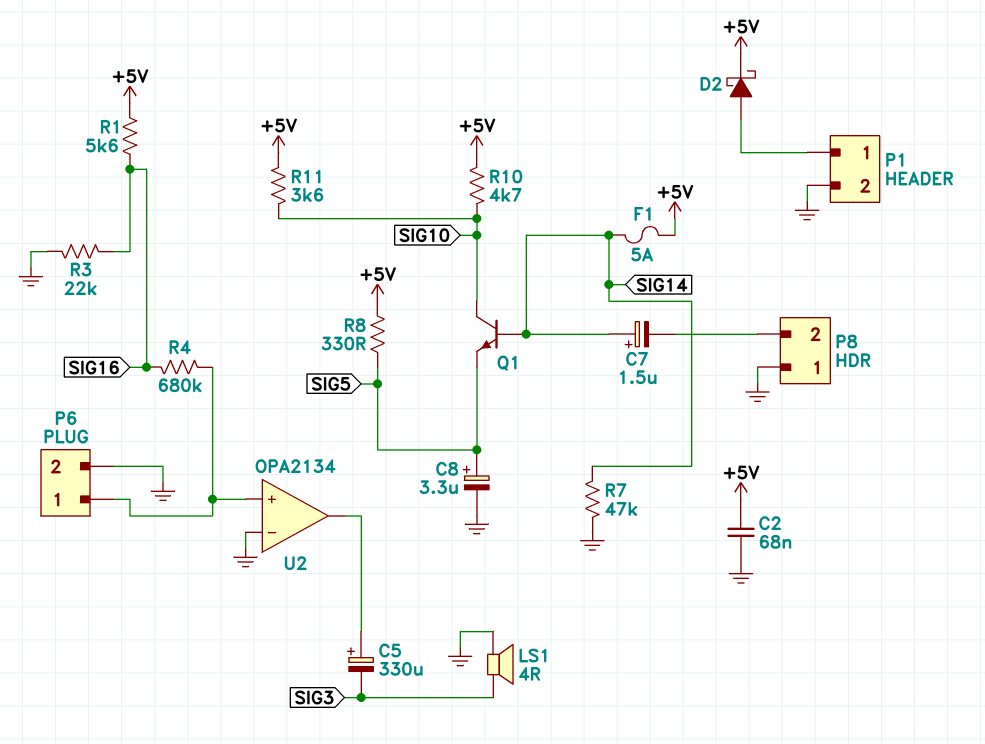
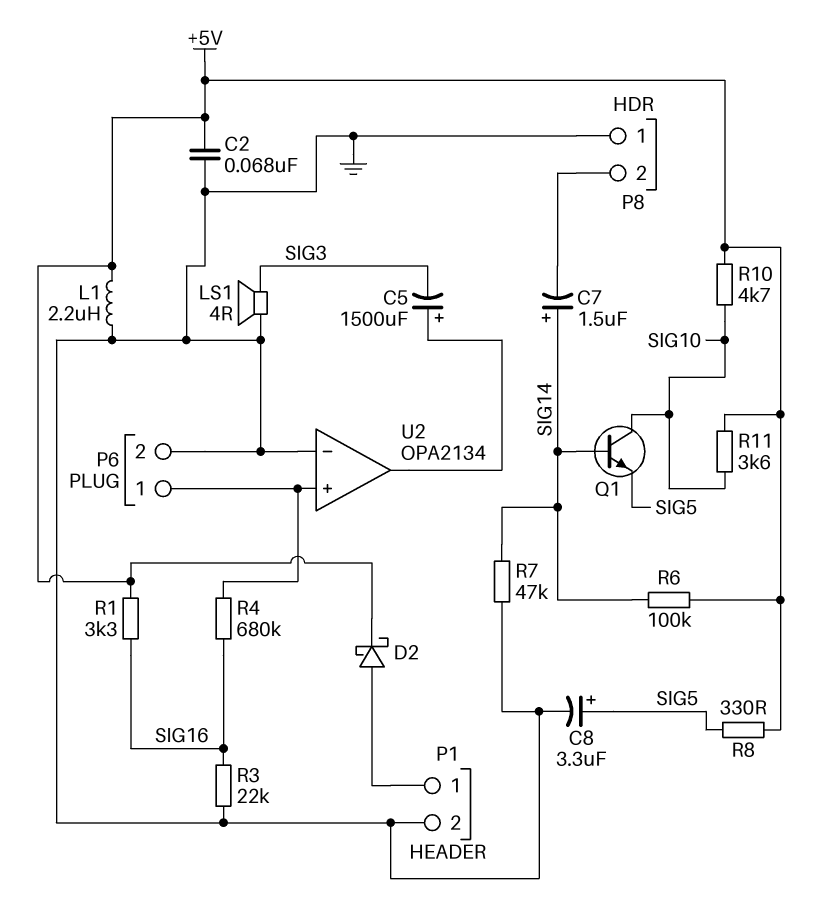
C5: 330uF (plus U2/out, minus SIG3) -> 1500uF (plus U2/out, minus SIG3)
F1: 5A (+5V, SIG14) -> none
L1: none -> 2.2uH (+5V, GND)
R1: 5.6k (+5V, SIG16) -> 3.3k (+5V, SIG16)
R6: none -> 100k (+5V, SIG14)

